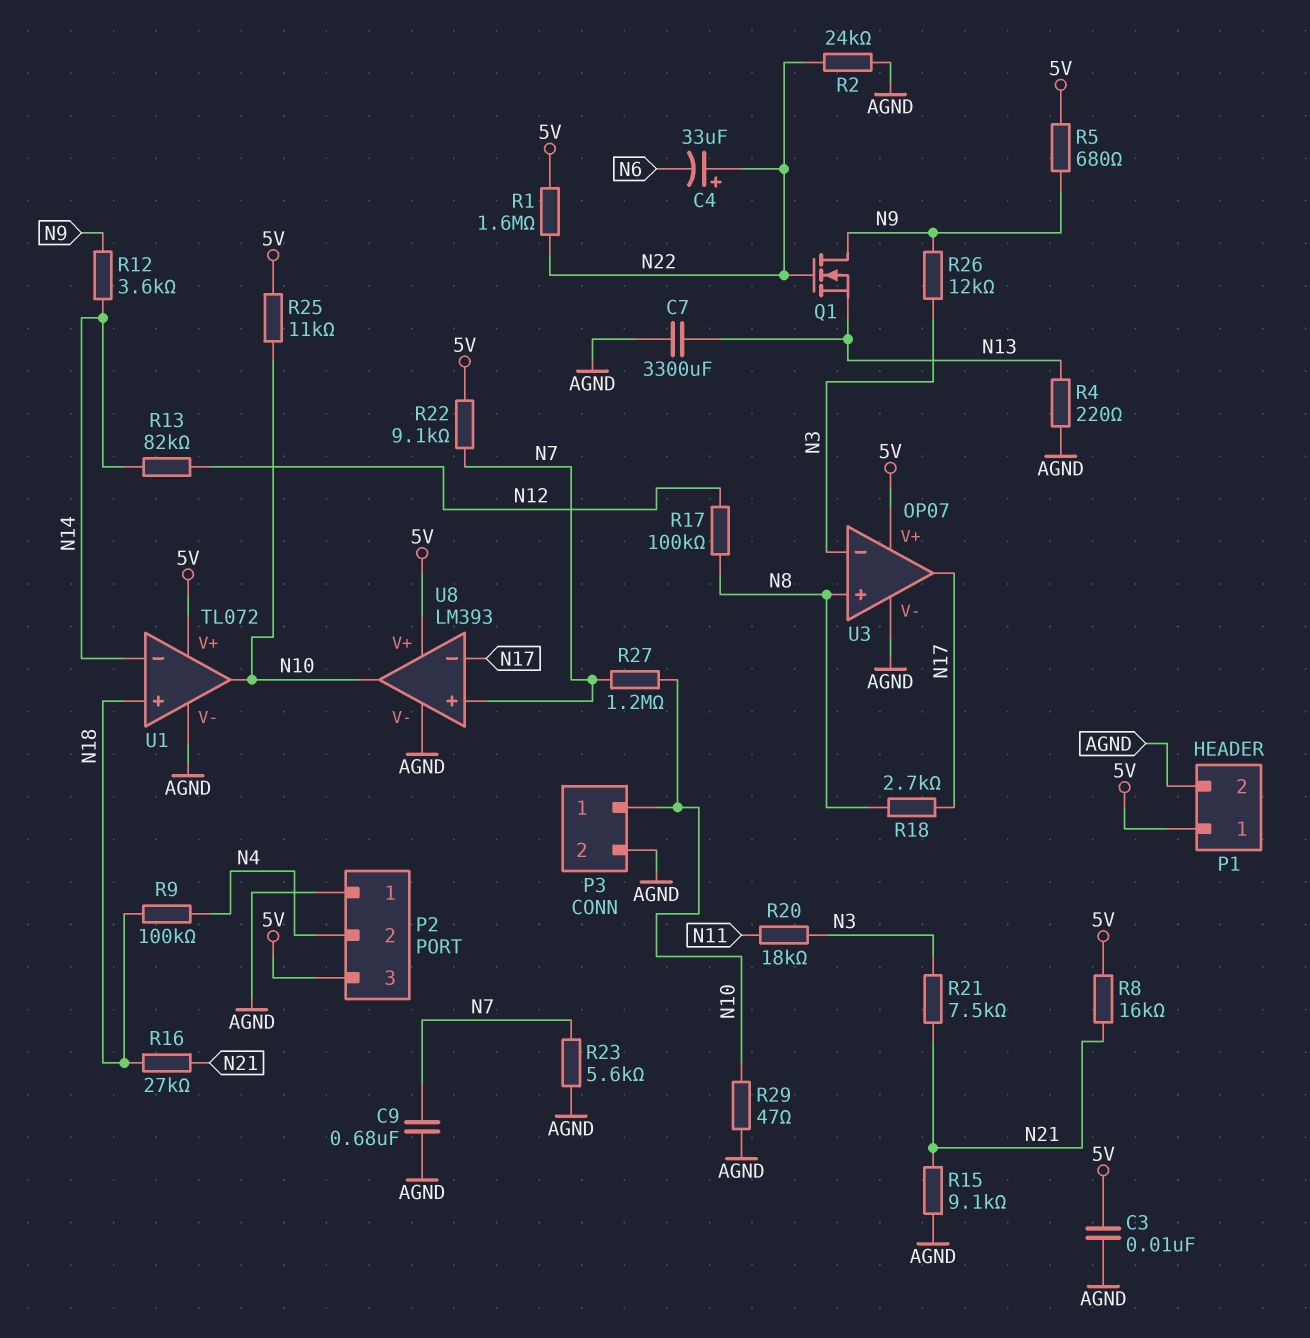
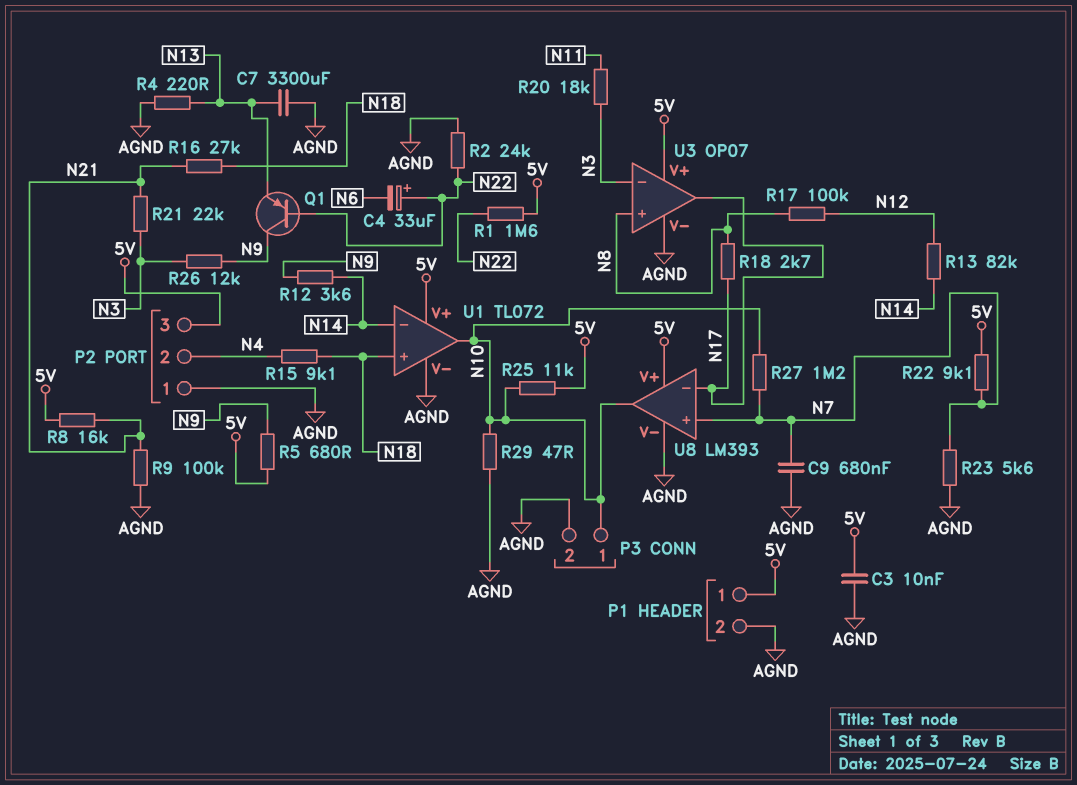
Q1: NMOS (G N22, D N9, S N13) -> PNP (B N22, C N9, E N13)
R9: 100k (N4, N18) -> 100k (AGND, N21)
R15: 9.1k (AGND, N21) -> 9.1k (N4, N18)
R21: 7.5k (N3, N21) -> 22k (N3, N21)

